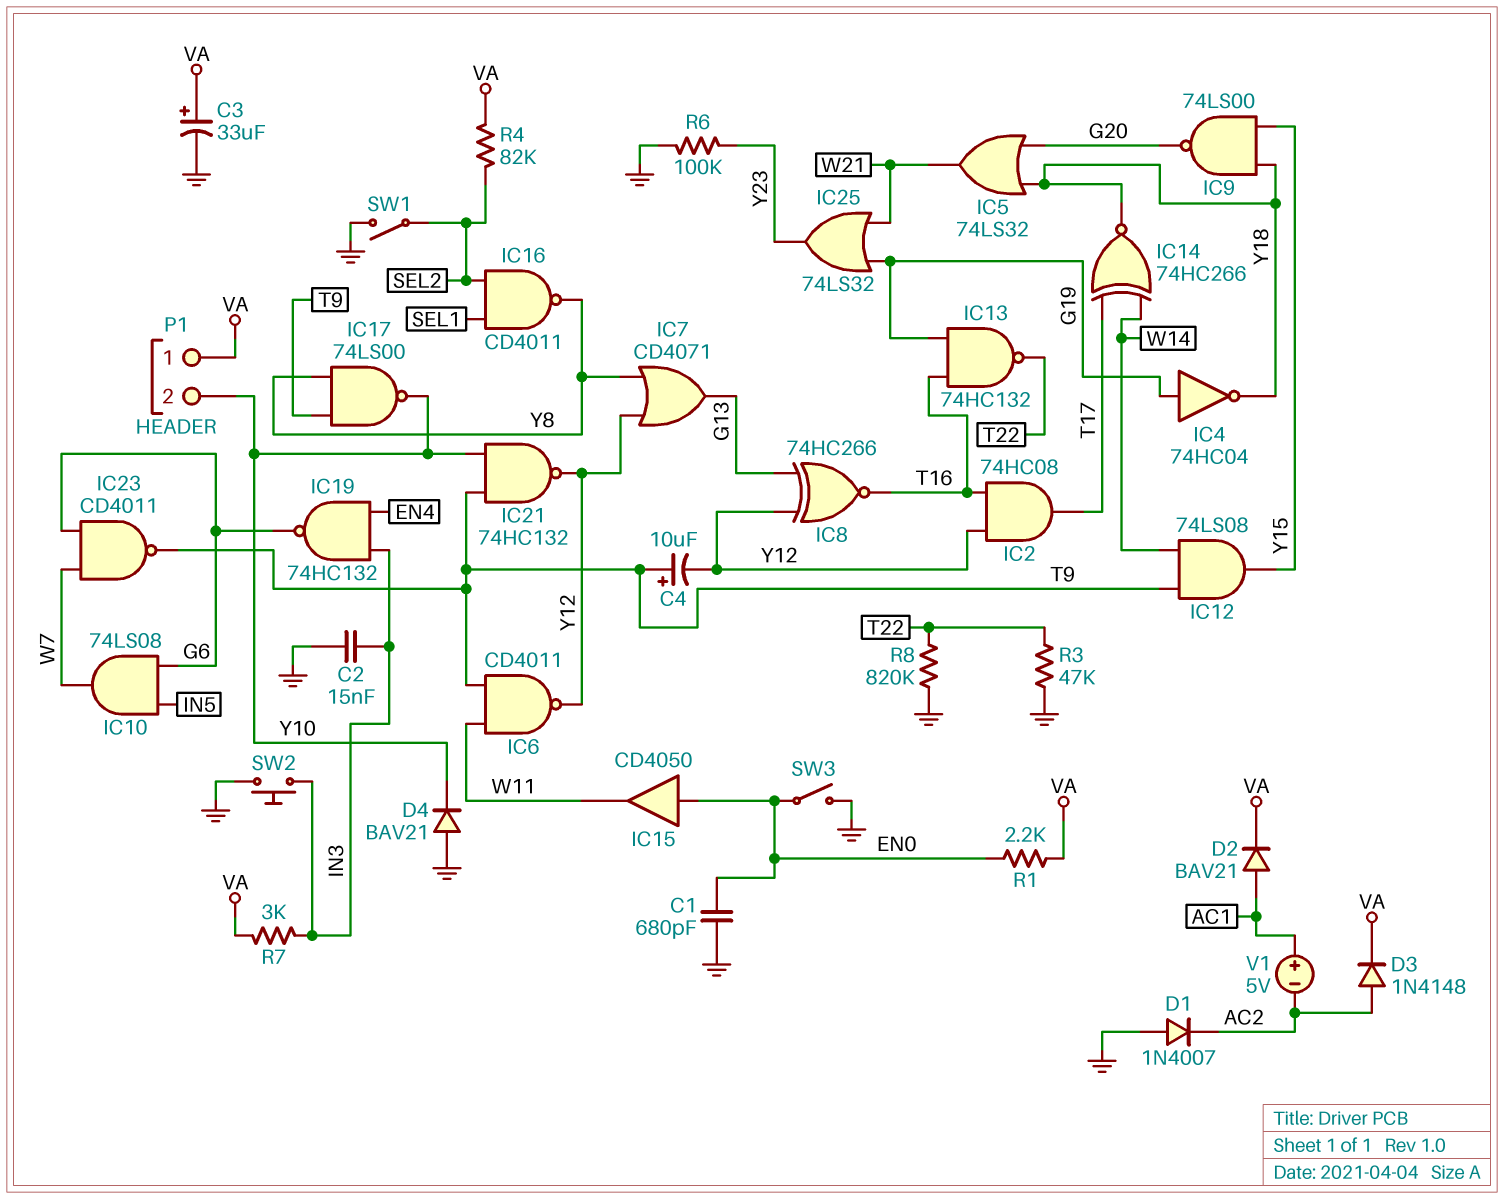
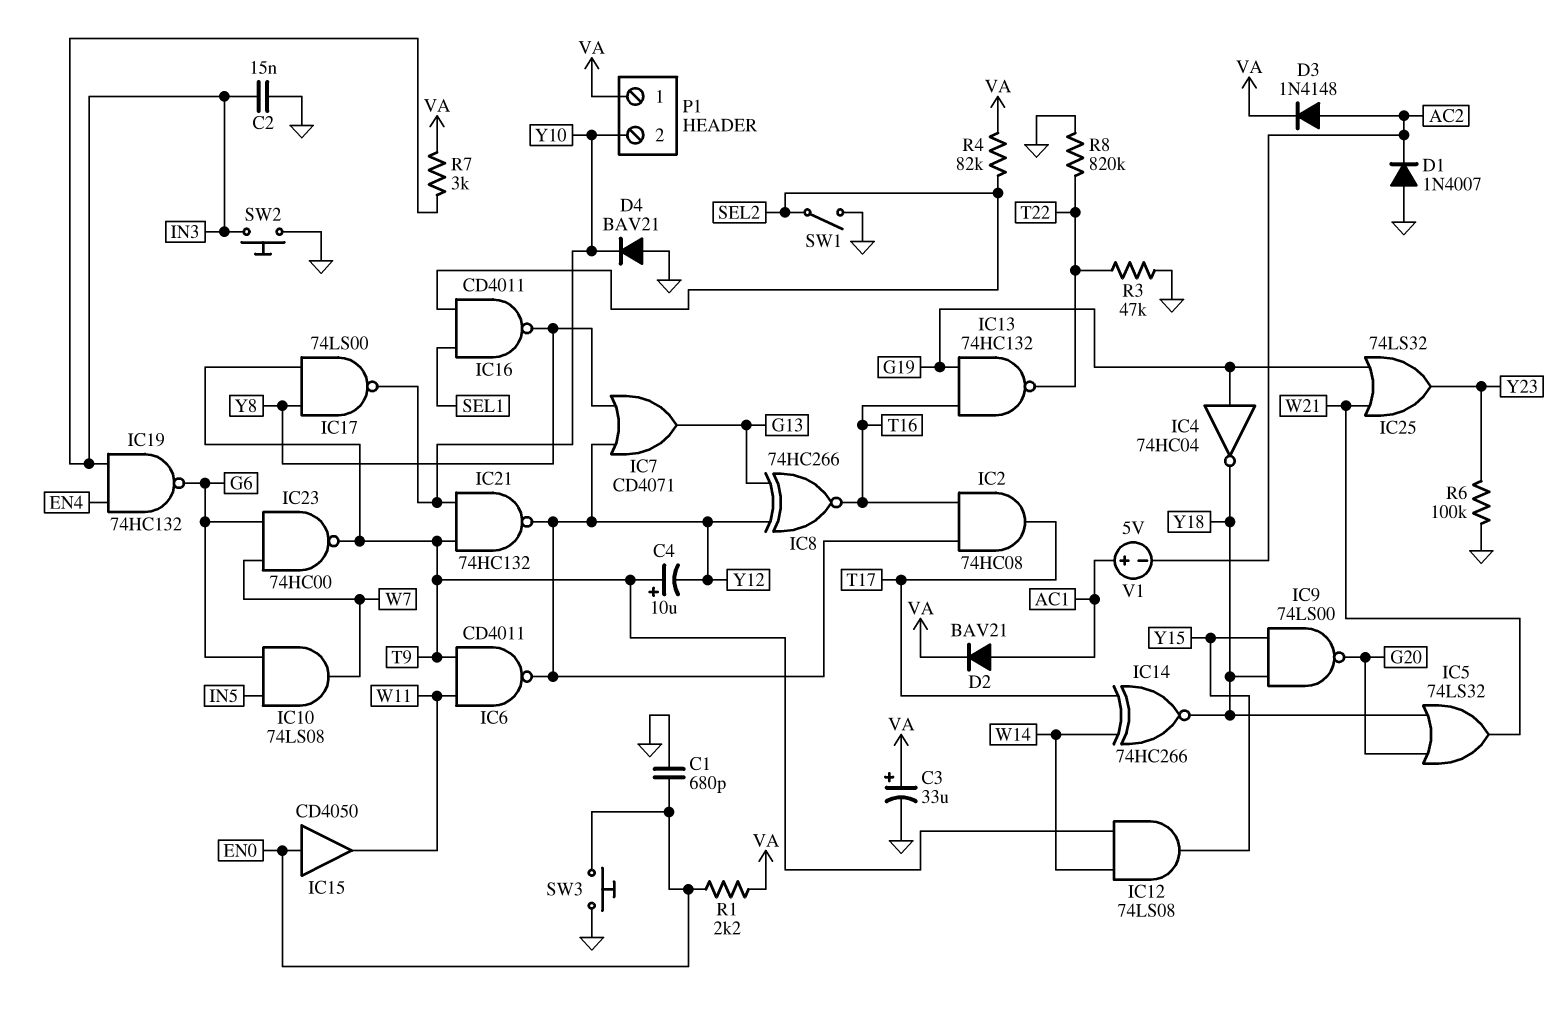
IC23: NAND CD4011 (in G6, in W7, out T9) -> NAND 74HC00 (in G6, in W7, out T9)
SW3: switch (EN0, GND) -> button (EN0, GND)

